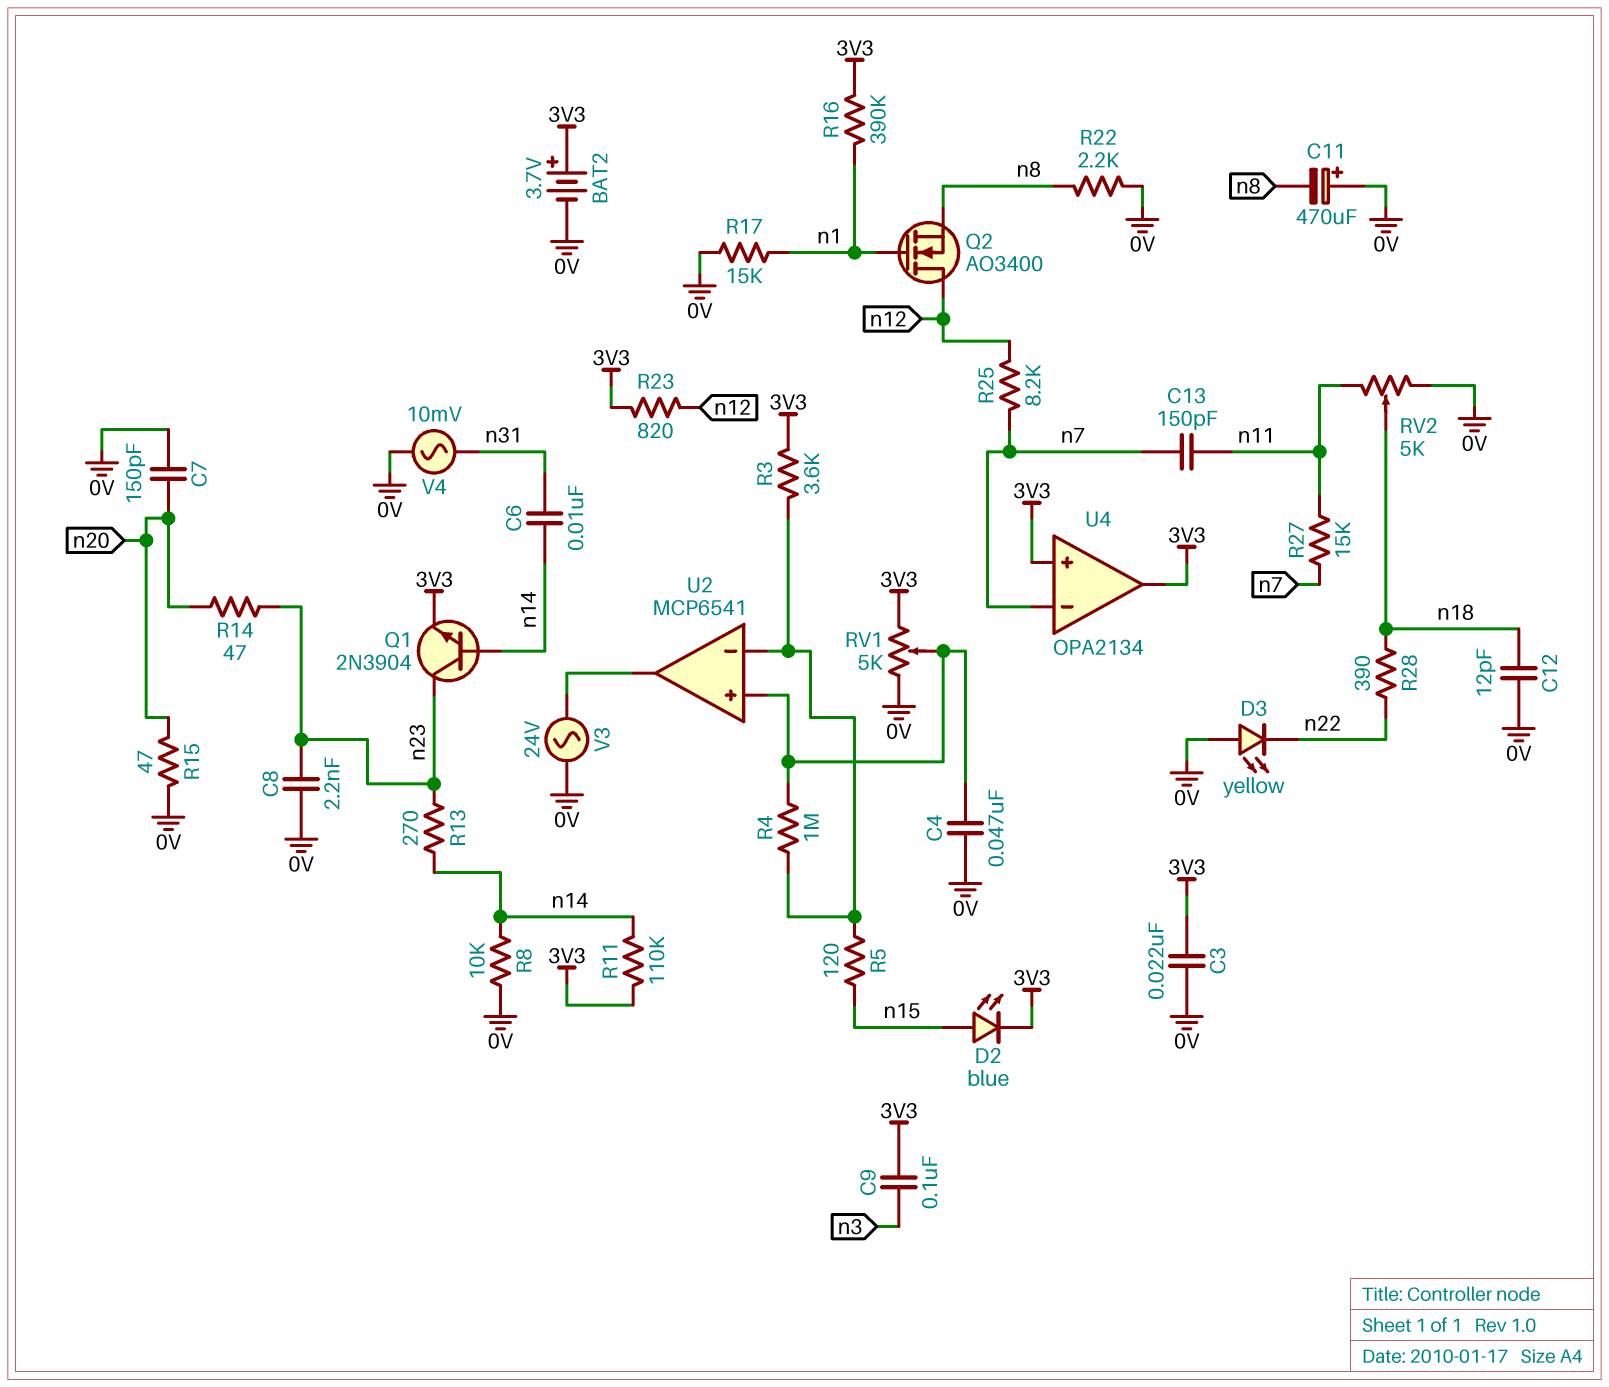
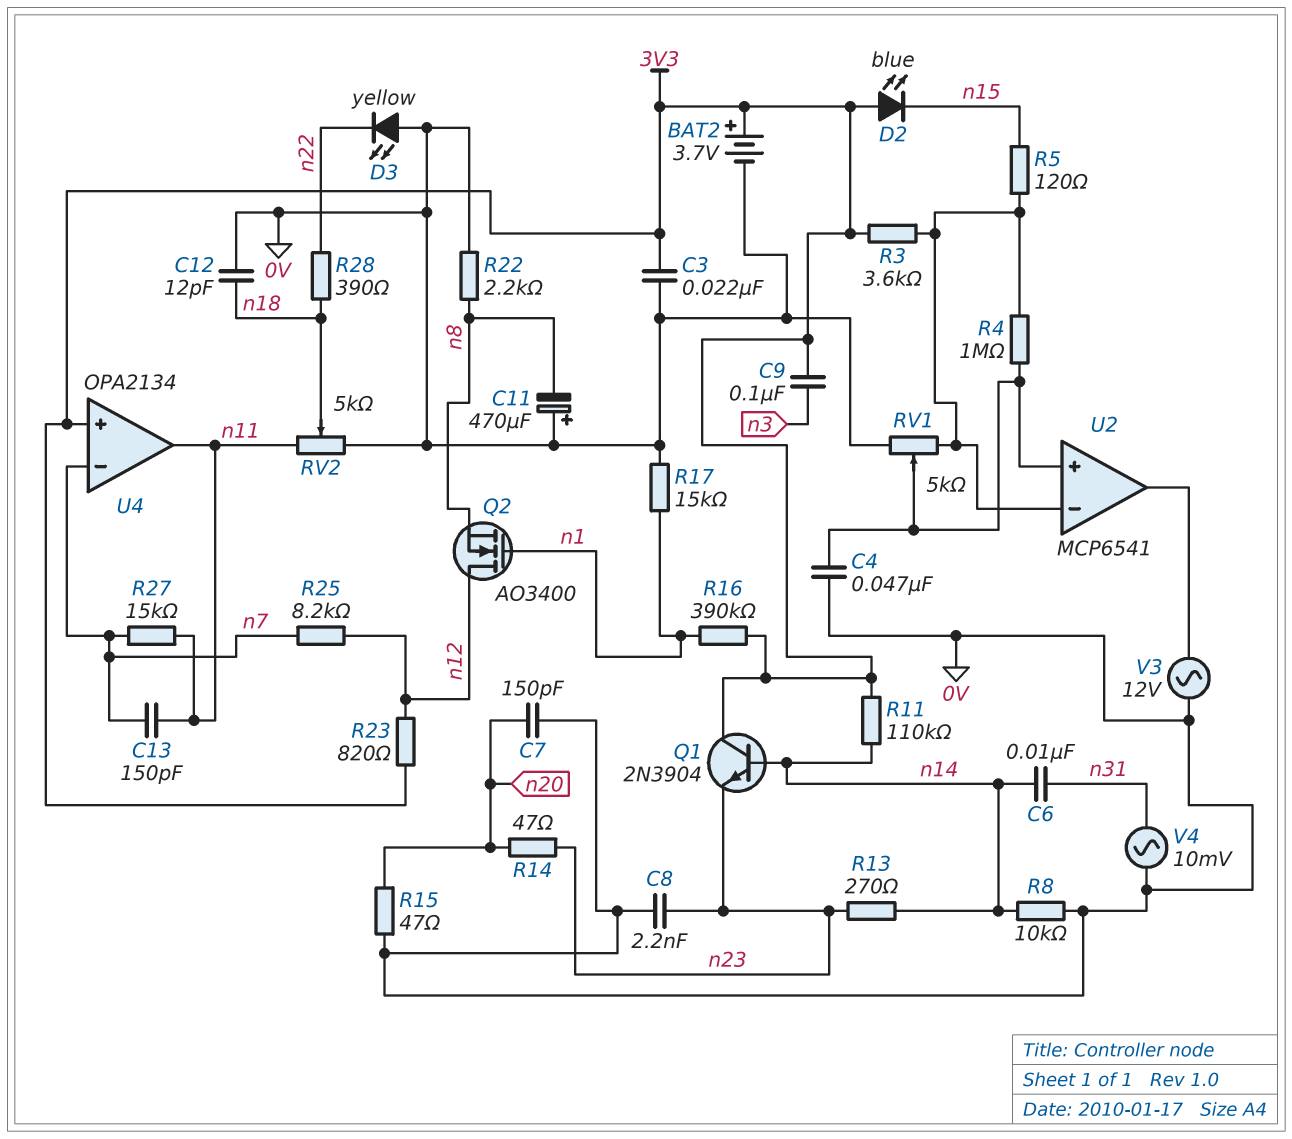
D2: LED blue (A n15, K 3V3) -> LED blue (A 3V3, K n15)
Q1: NPN 2N3904 (B n14, C n23, E 3V3) -> NPN 2N3904 (B n14, C 3V3, E n23)
RV1: 5k (0V, 3V3, wiper U2/in+) -> 5k (0V, U2/in-, wiper U2/in+)
U4 pin out: 3V3 -> n11
V3: AC 24V (0V, U2/out) -> AC 12V (0V, U2/out)

